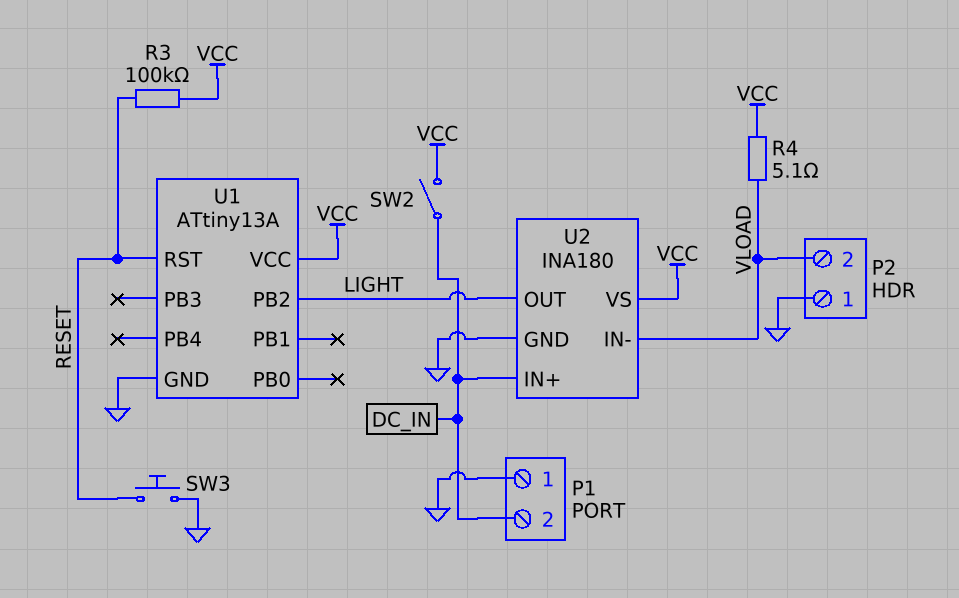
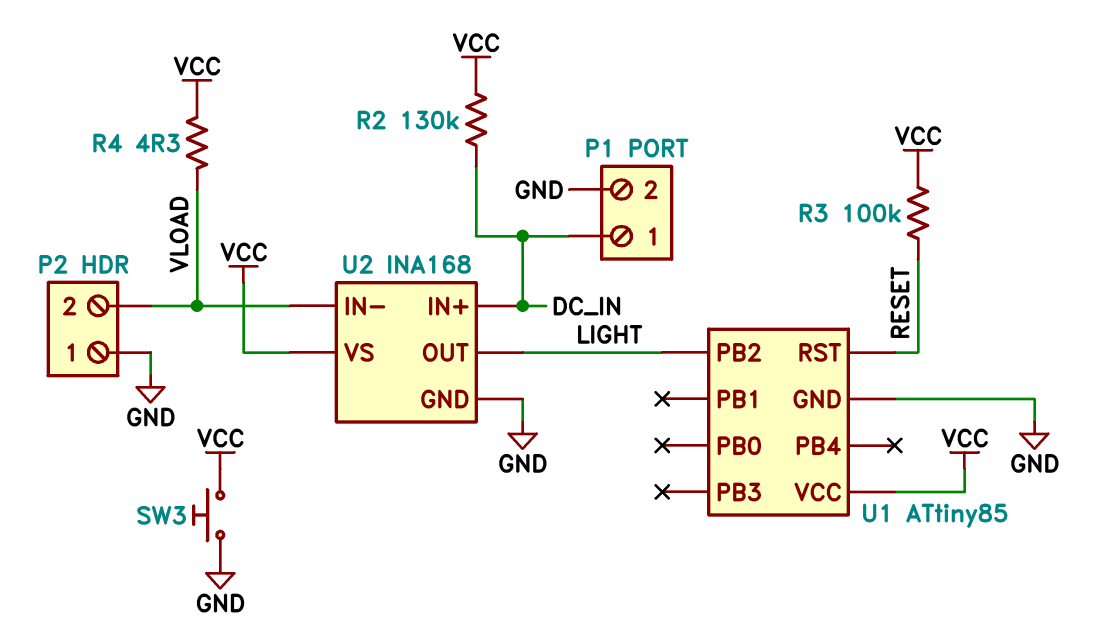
P1 pin 1: GND -> DC_IN
P1 pin 2: DC_IN -> GND
R2: none -> 130k (DC_IN, VCC)
R4: 5.1 (VCC, VLOAD) -> 4.3 (VCC, VLOAD)
SW2: switch (DC_IN, VCC) -> none
SW3: button (GND, RESET) -> button (GND, VCC)
U1: ATtiny13A -> ATtiny85
U2: INA180 -> INA168

